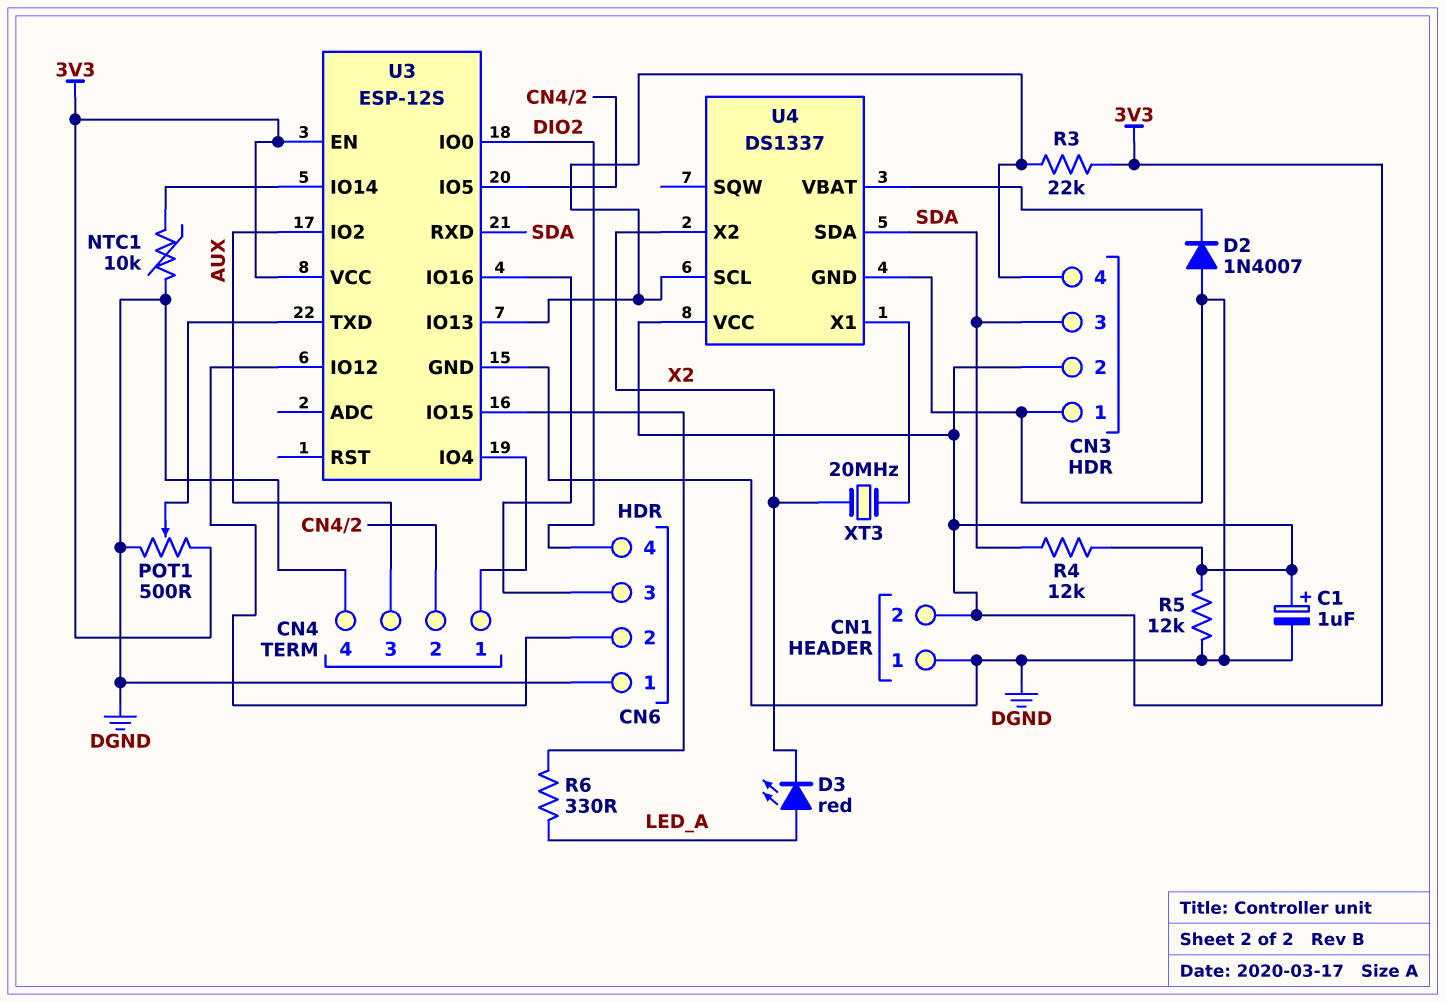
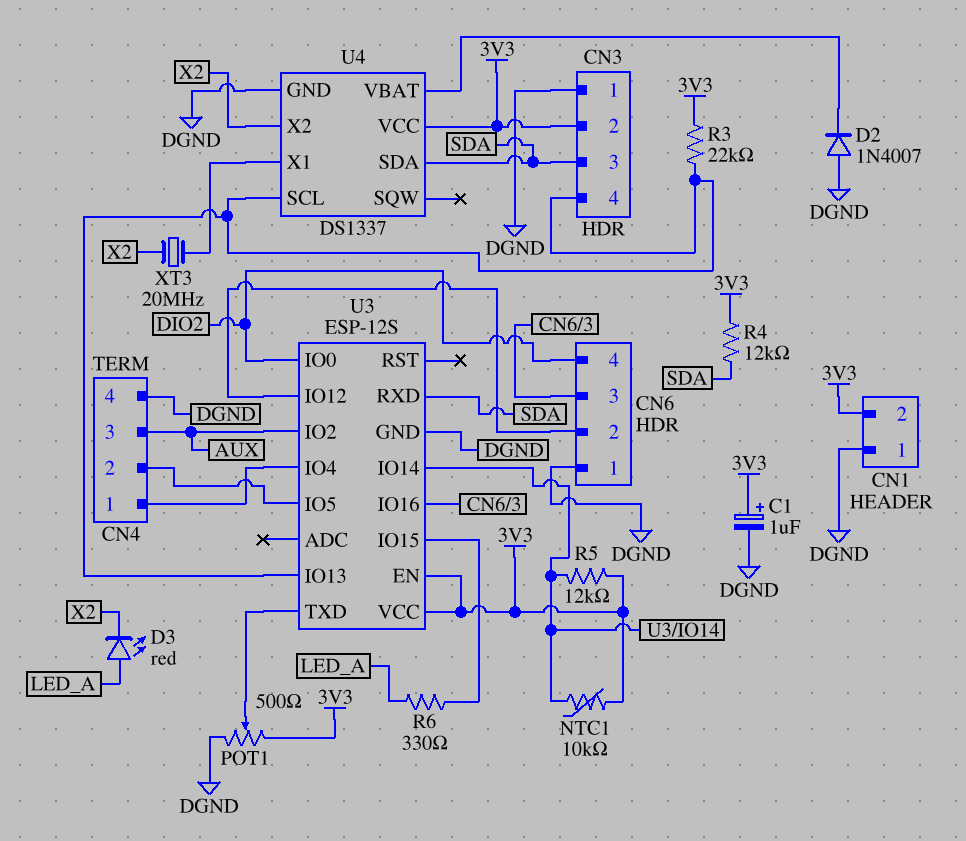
NTC1: 10k (DGND, U3/IO14) -> 10k (3V3, U3/IO14)
R5: 12k (3V3, DGND) -> 12k (3V3, U3/IO14)

